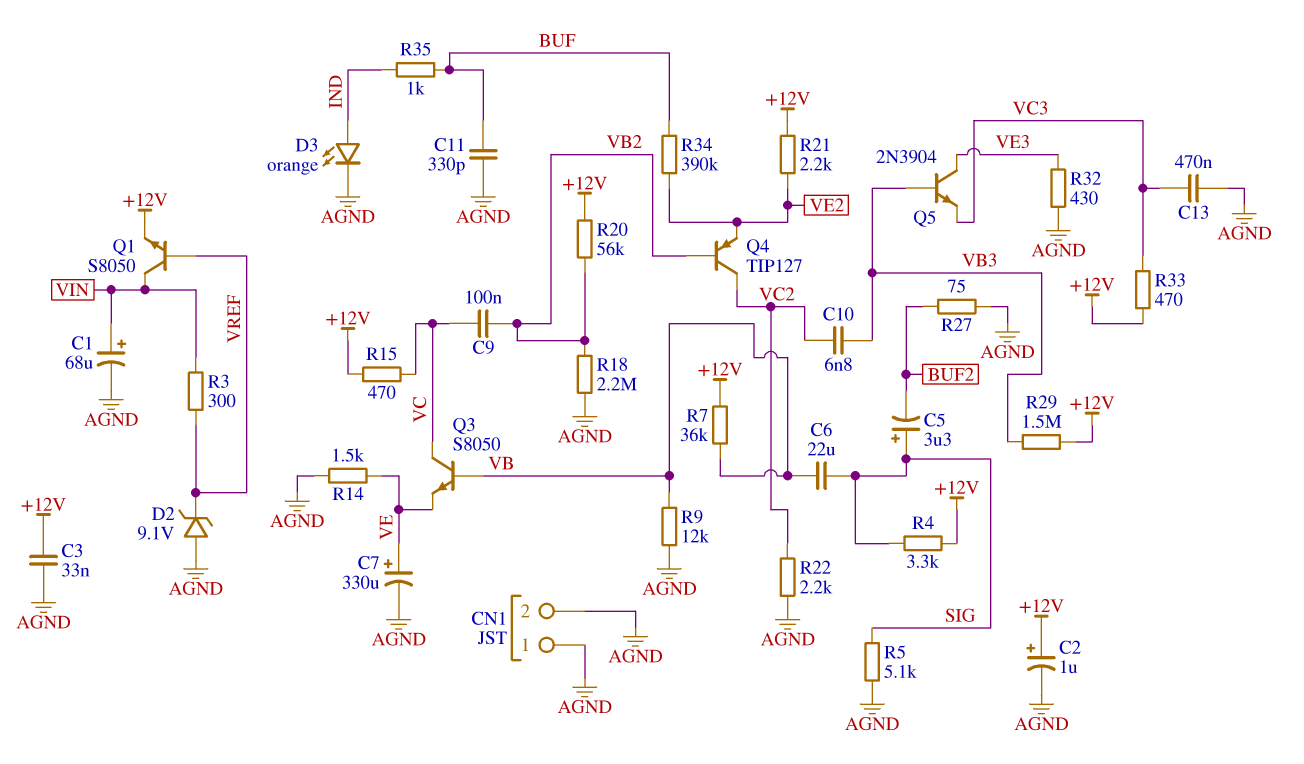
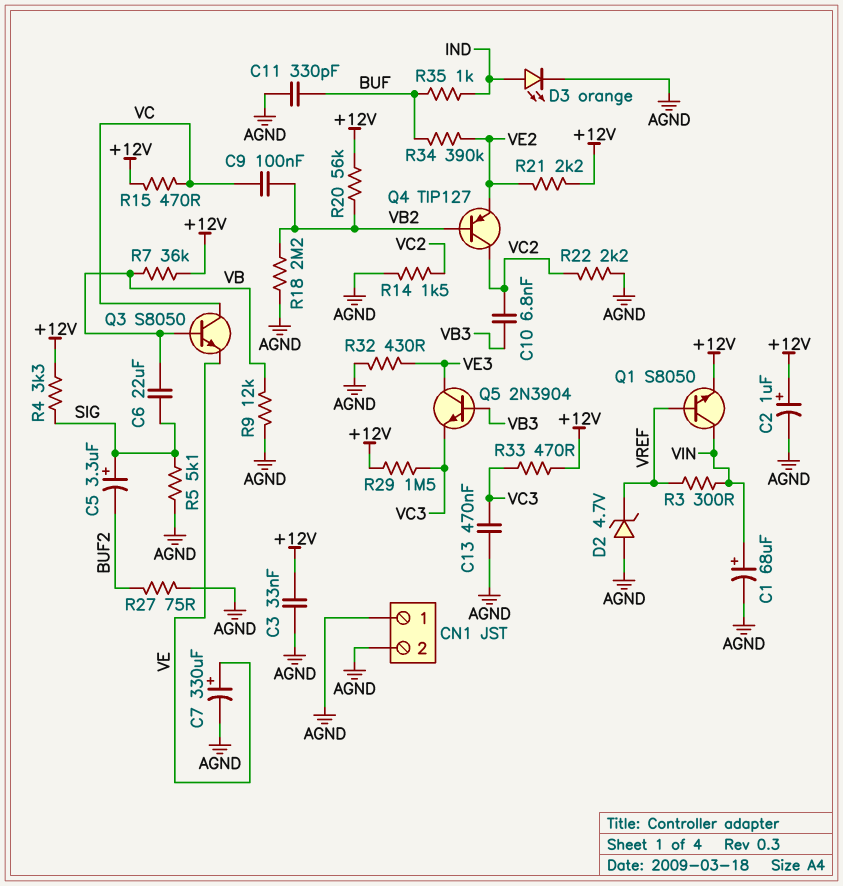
D2: zener 9.1V (A AGND, K VREF) -> zener 4.7V (A AGND, K VREF)
R14: 1.5k (AGND, VE) -> 1.5k (AGND, VC2)
R29: 1.5M (+12V, VB3) -> 1.5M (+12V, VC3)

